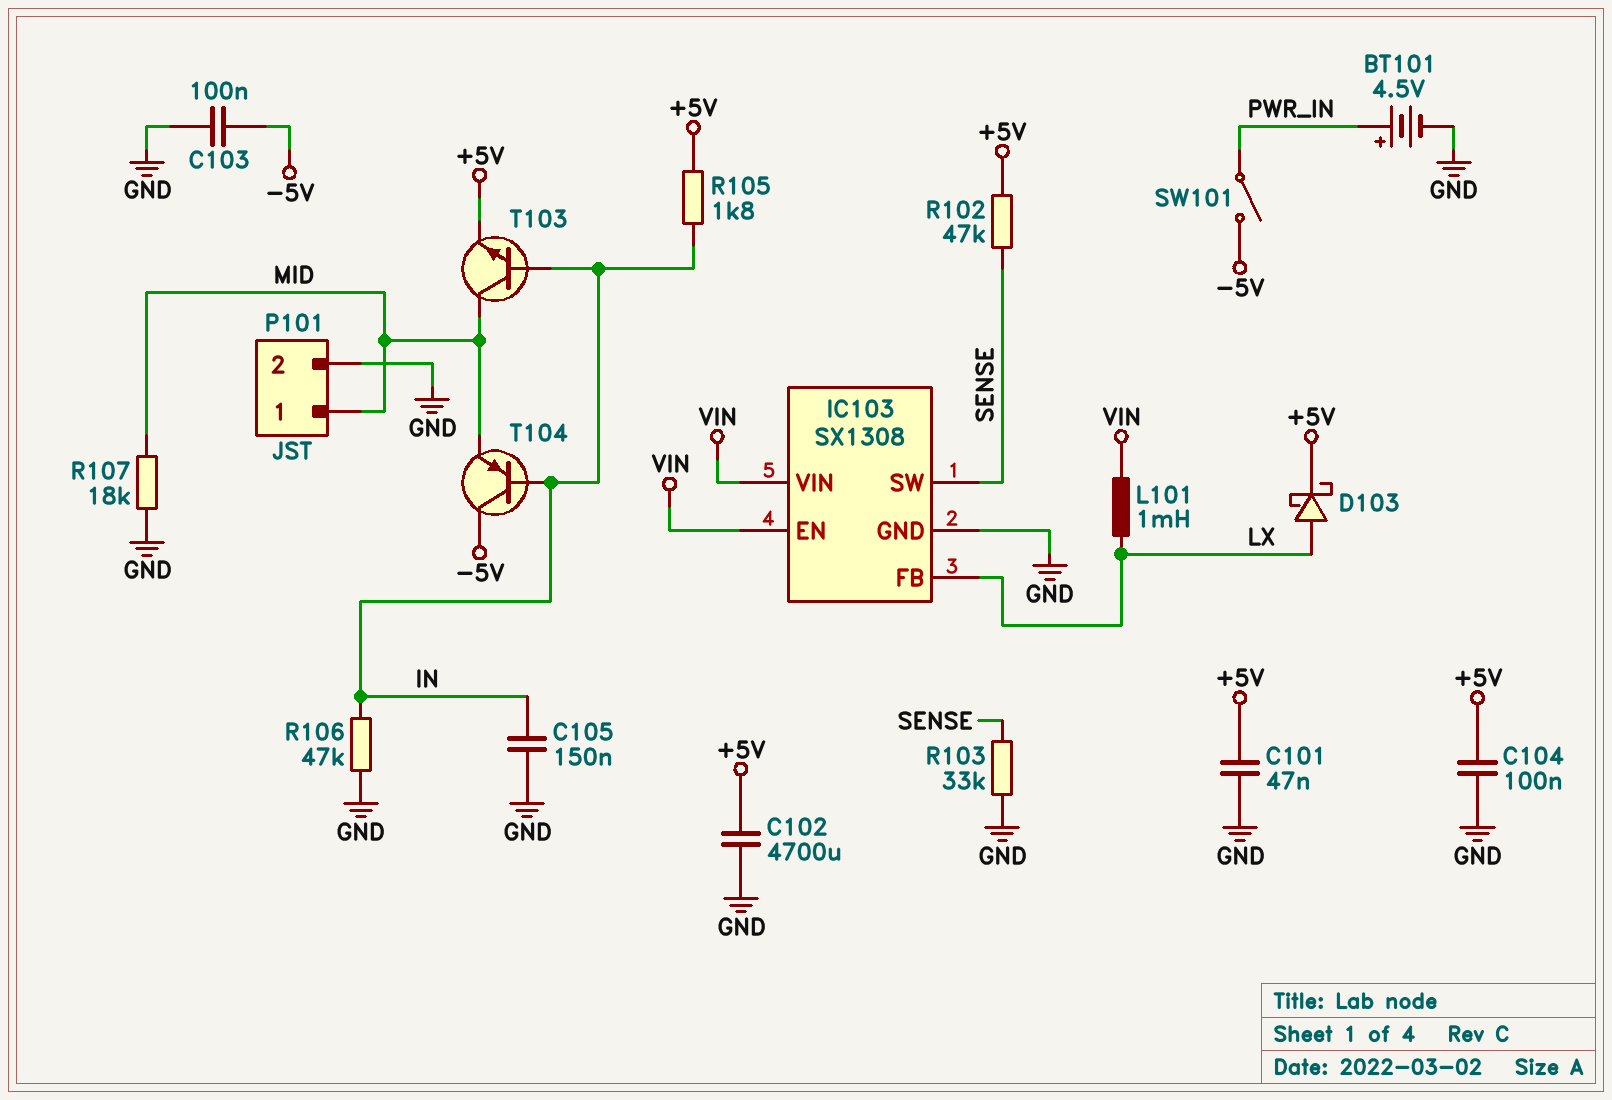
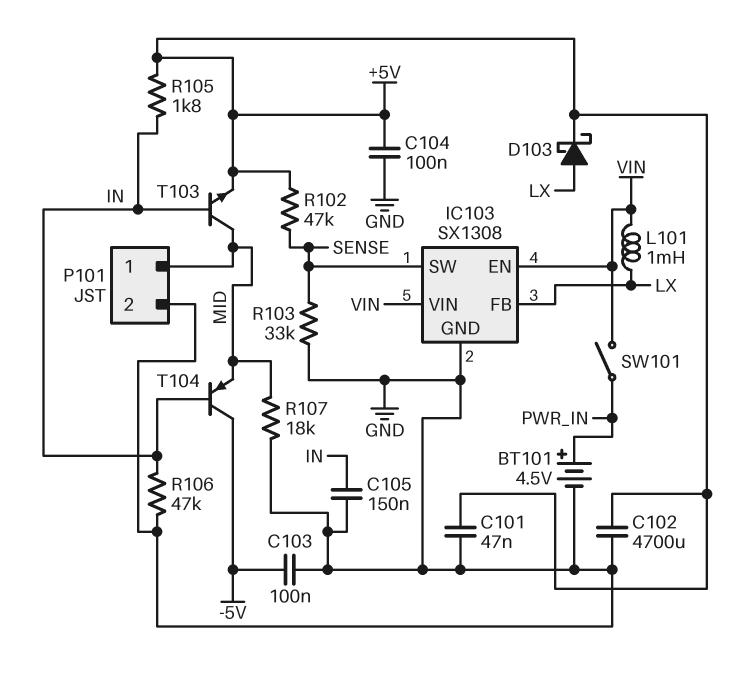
SW101: switch (-5V, PWR_IN) -> switch (PWR_IN, VIN)

